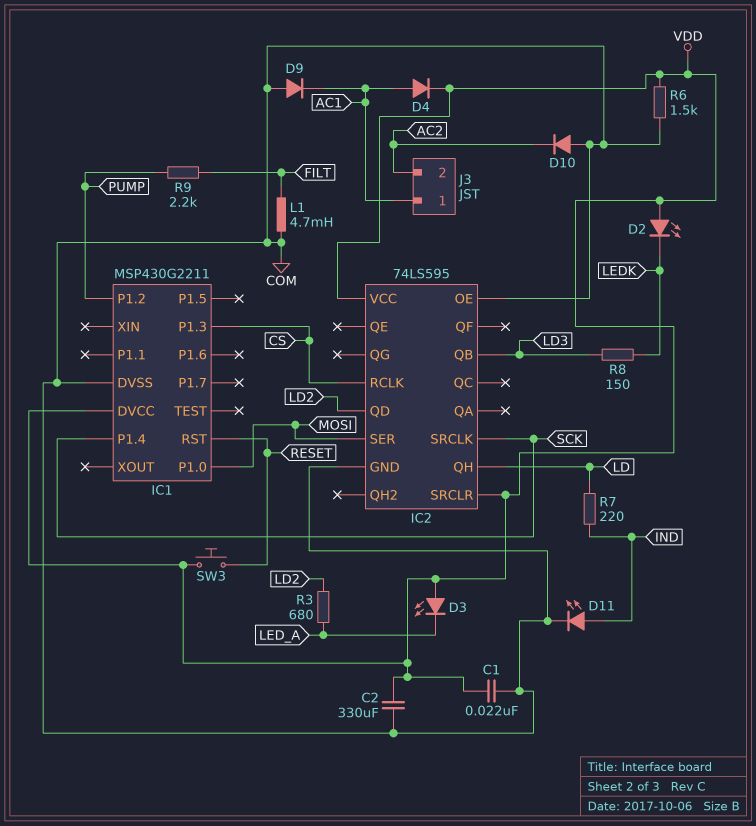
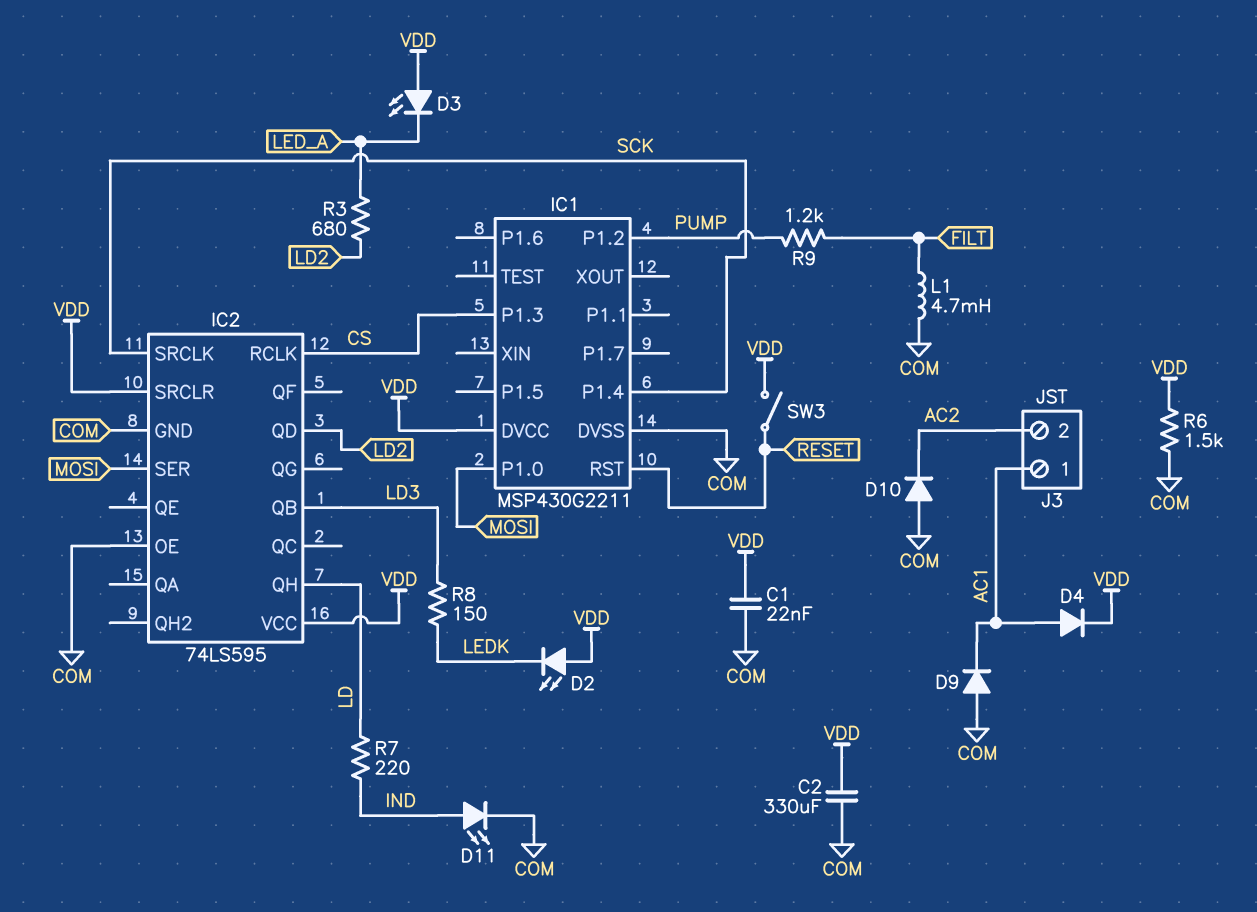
R9: 2.2k (FILT, PUMP) -> 1.2k (FILT, PUMP)
SW3: button (RESET, VDD) -> switch (RESET, VDD)

